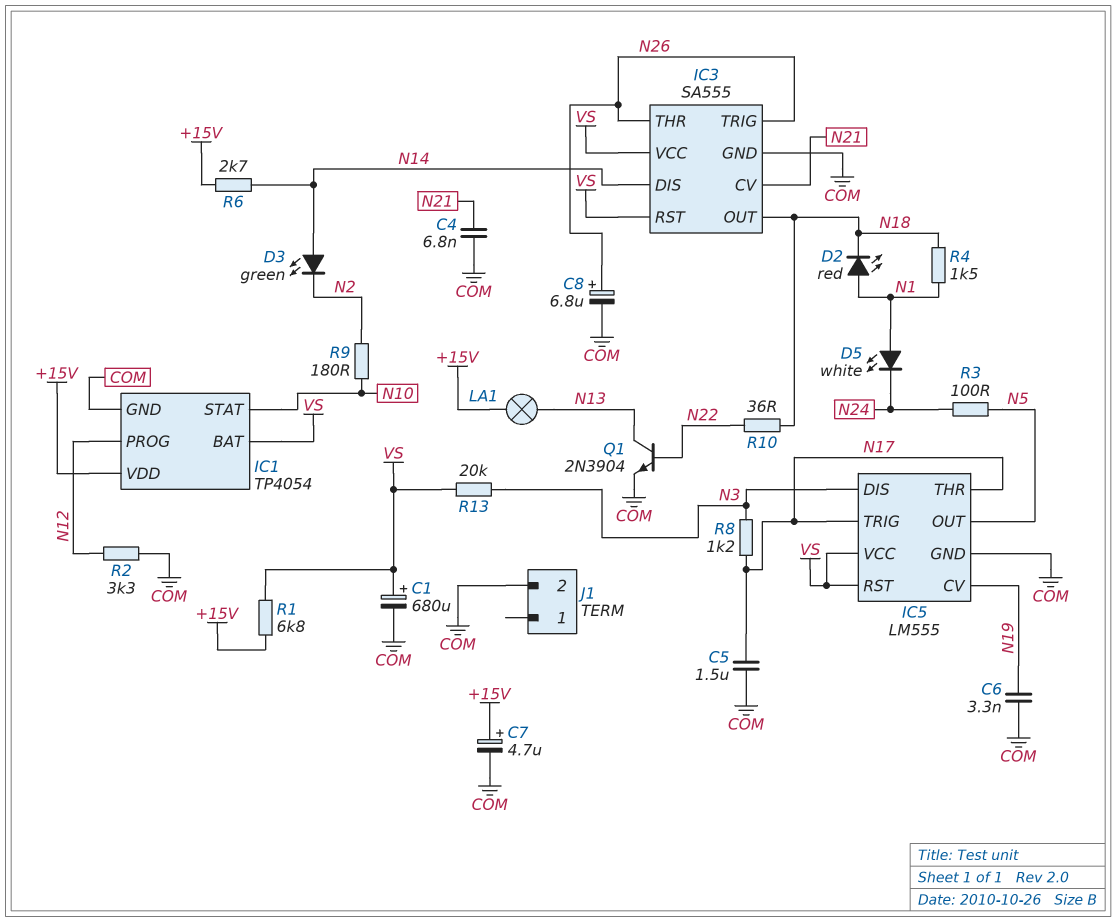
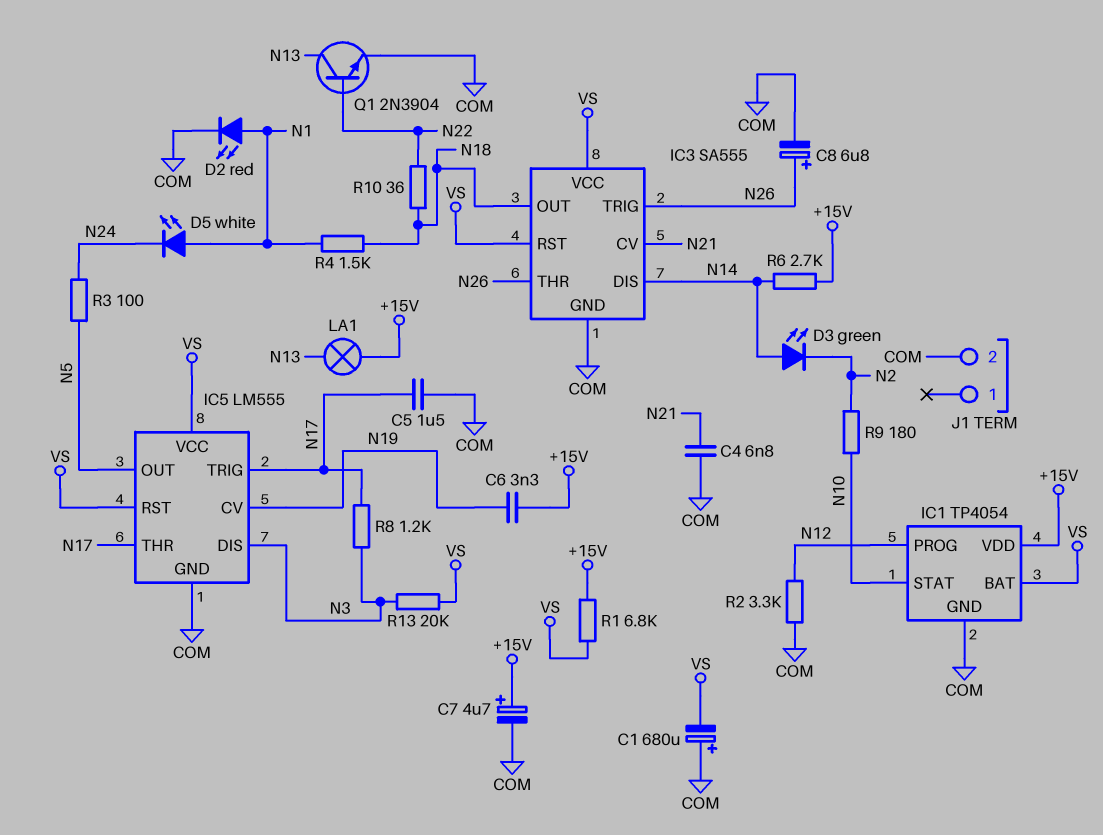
C1: 680uF (plus VS, minus COM) -> 680uF (plus COM, minus VS)
C6: 3.3nF (COM, N19) -> 3.3nF (+15V, N19)
D2: LED red (A N1, K N18) -> LED red (A N1, K COM)

